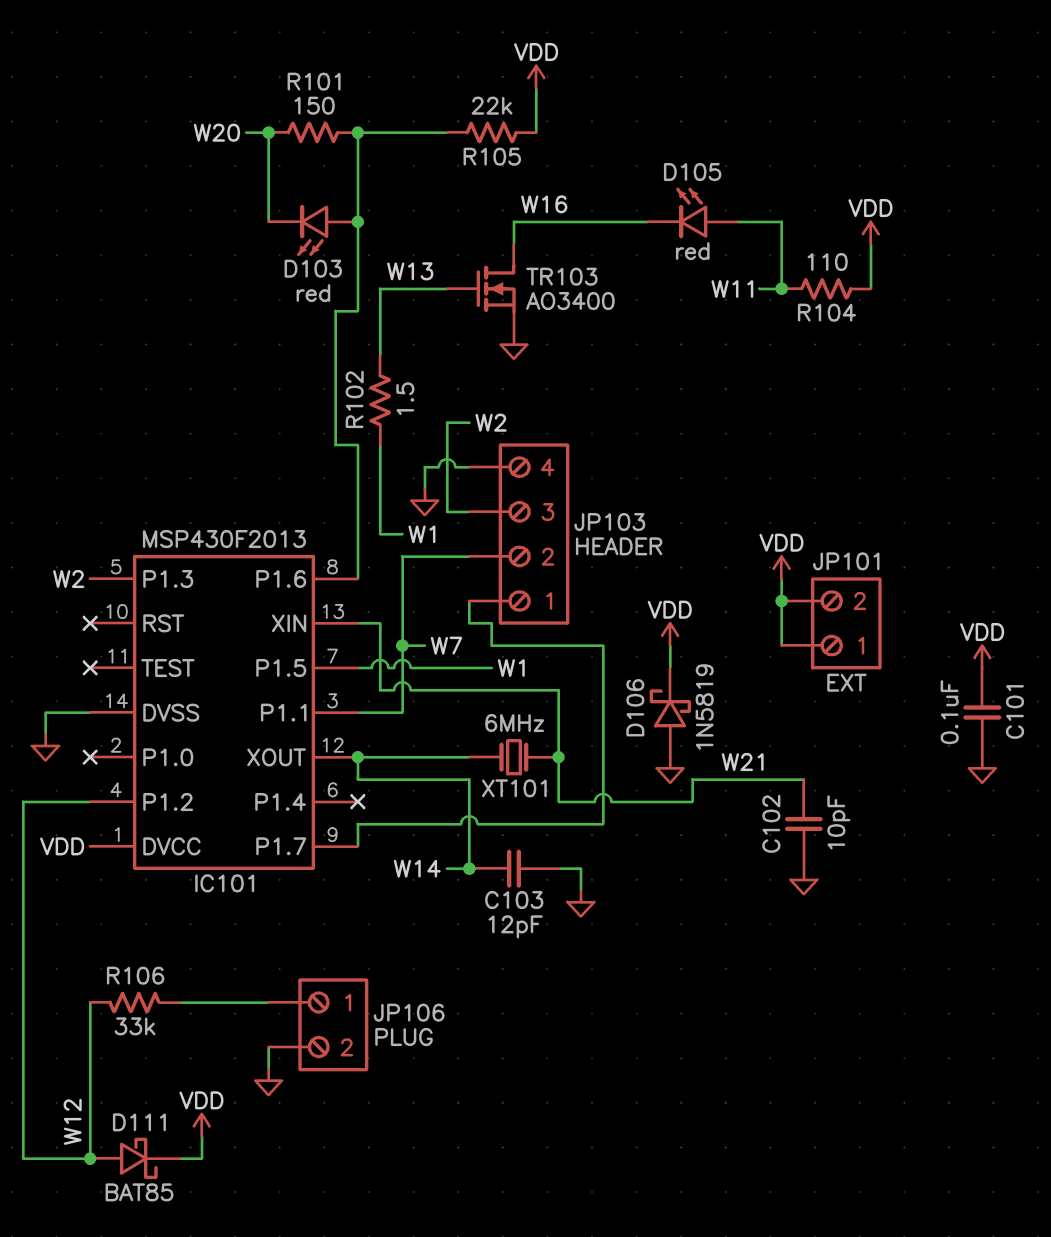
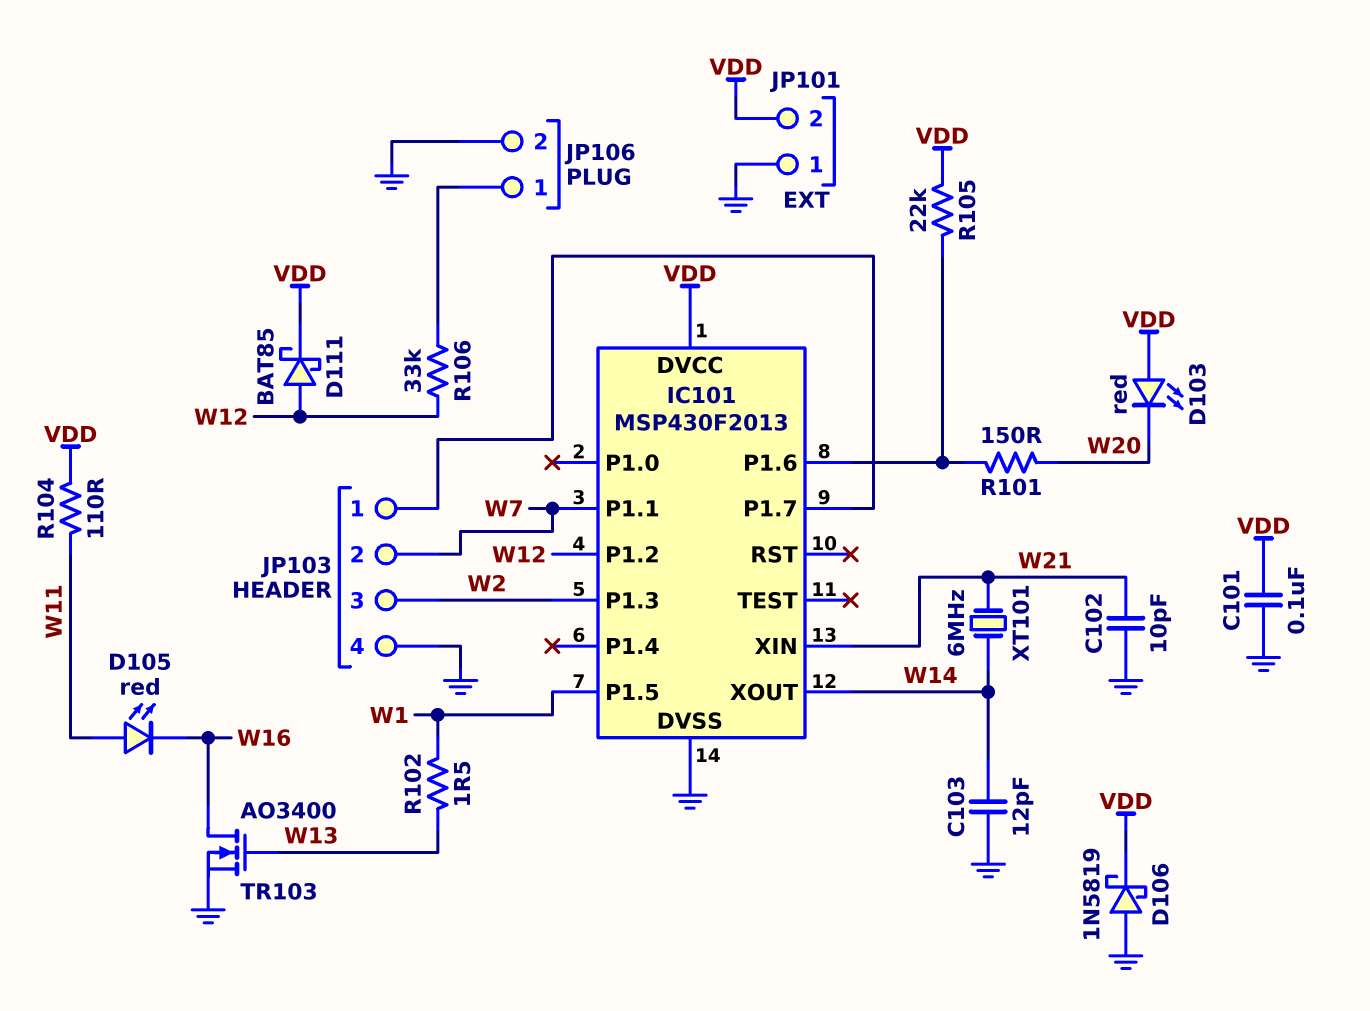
D103: LED red (A IC101/P1.6, K W20) -> LED red (A VDD, K W20)
JP101 pin 1: VDD -> GND

